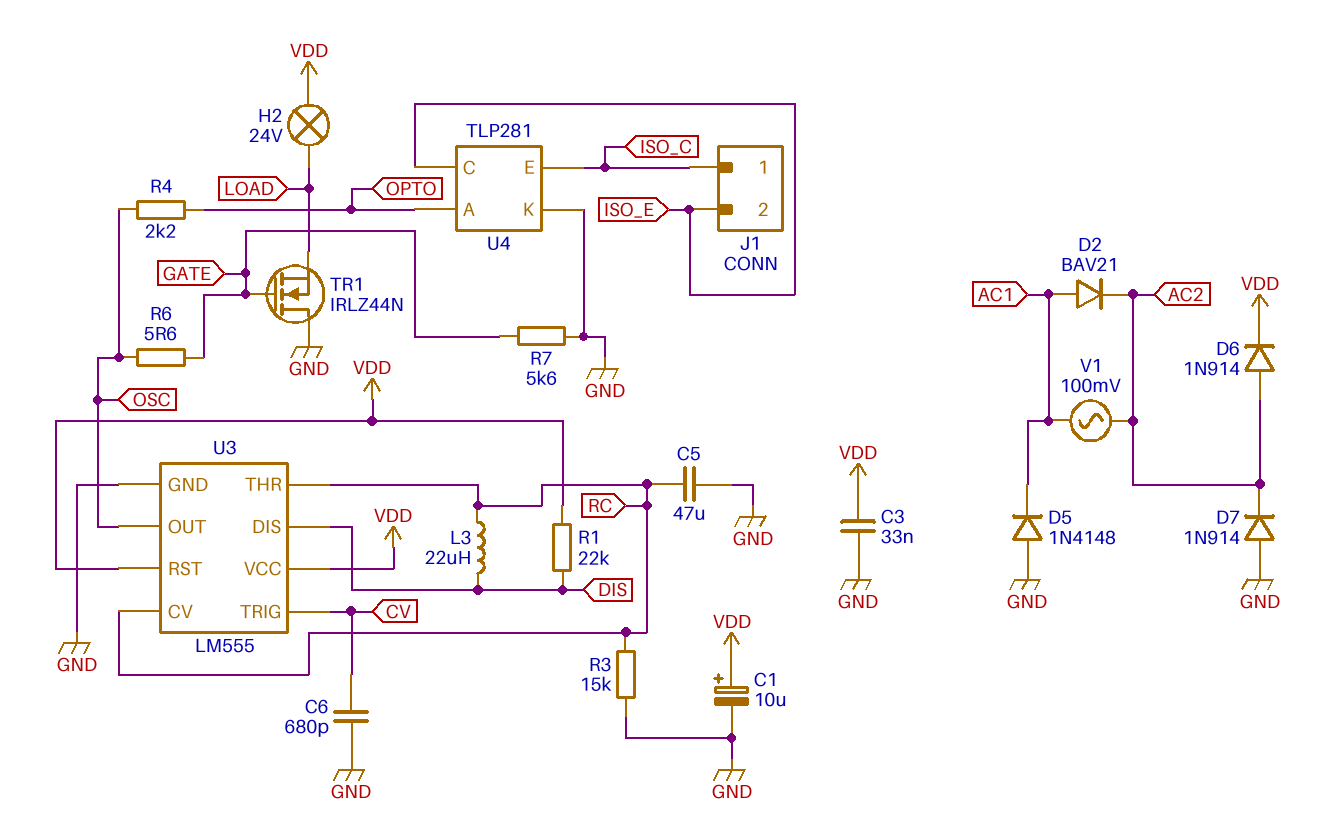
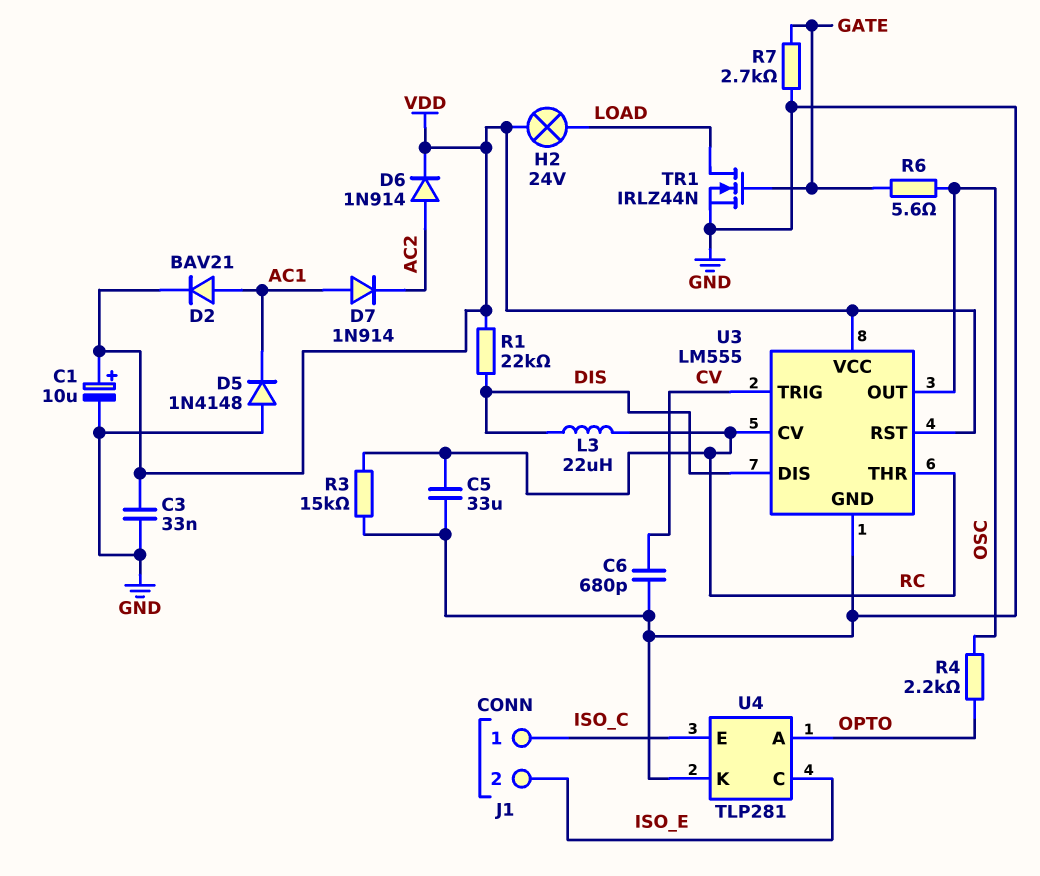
C5: 47uF (GND, RC) -> 33uF (GND, RC)
D2: diode BAV21 (A AC1, K AC2) -> diode BAV21 (A AC1, K VDD)
D7: diode 1N914 (A GND, K AC2) -> diode 1N914 (A AC1, K AC2)
R7: 5.6k (GATE, GND) -> 2.7k (GATE, GND)
TR1: NMOS IRLZ44N (G GATE, D GND, S LOAD) -> NMOS IRLZ44N (G GATE, D LOAD, S GND)
V1: AC 100mV (AC1, AC2) -> none

